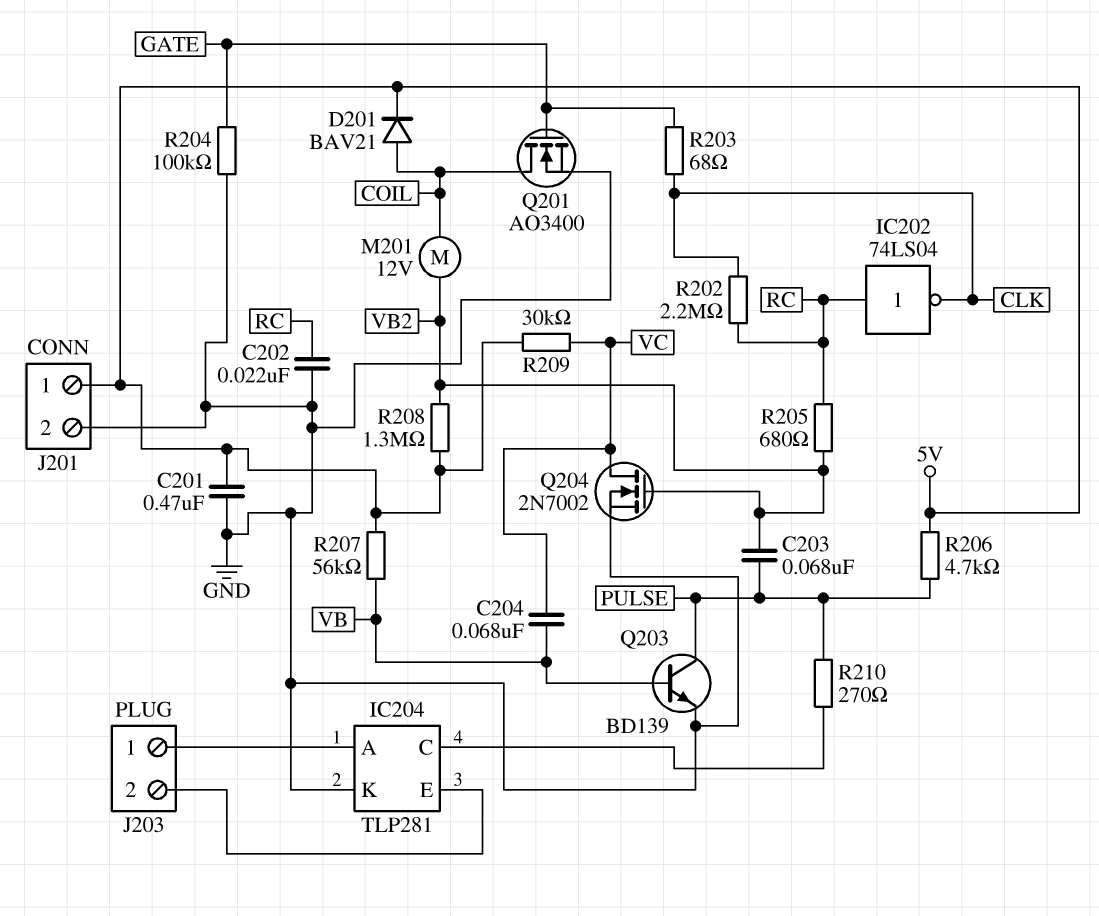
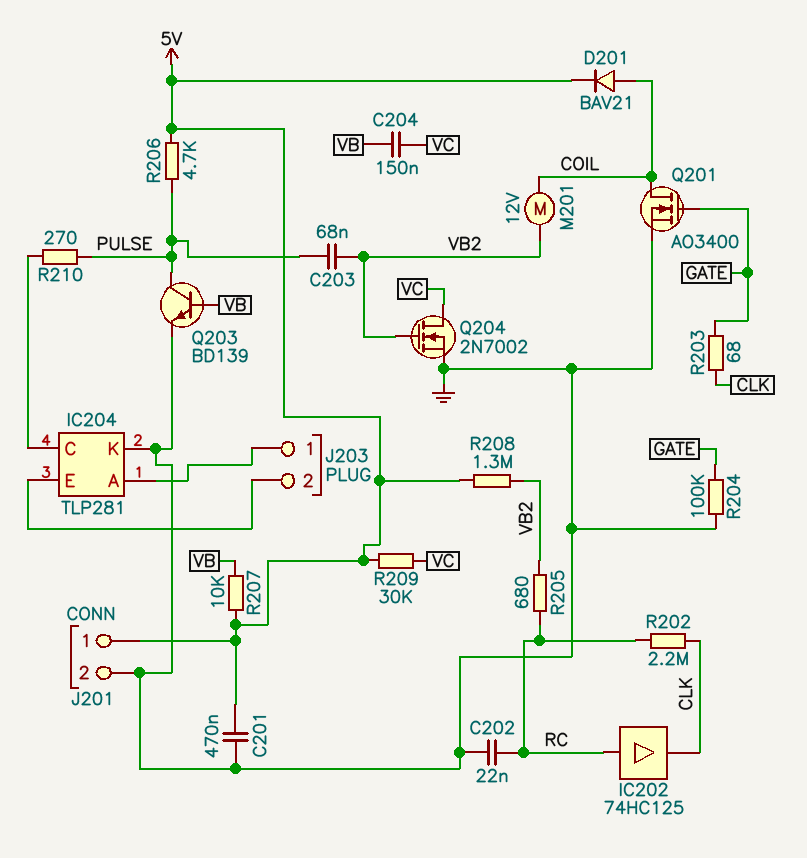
C204: 68nF (VB, VC) -> 150nF (VB, VC)
IC202: NOT 74LS04 (in RC, out CLK) -> buffer 74HC125 (in RC, out CLK)
R207: 56k (5V, VB) -> 10k (5V, VB)

